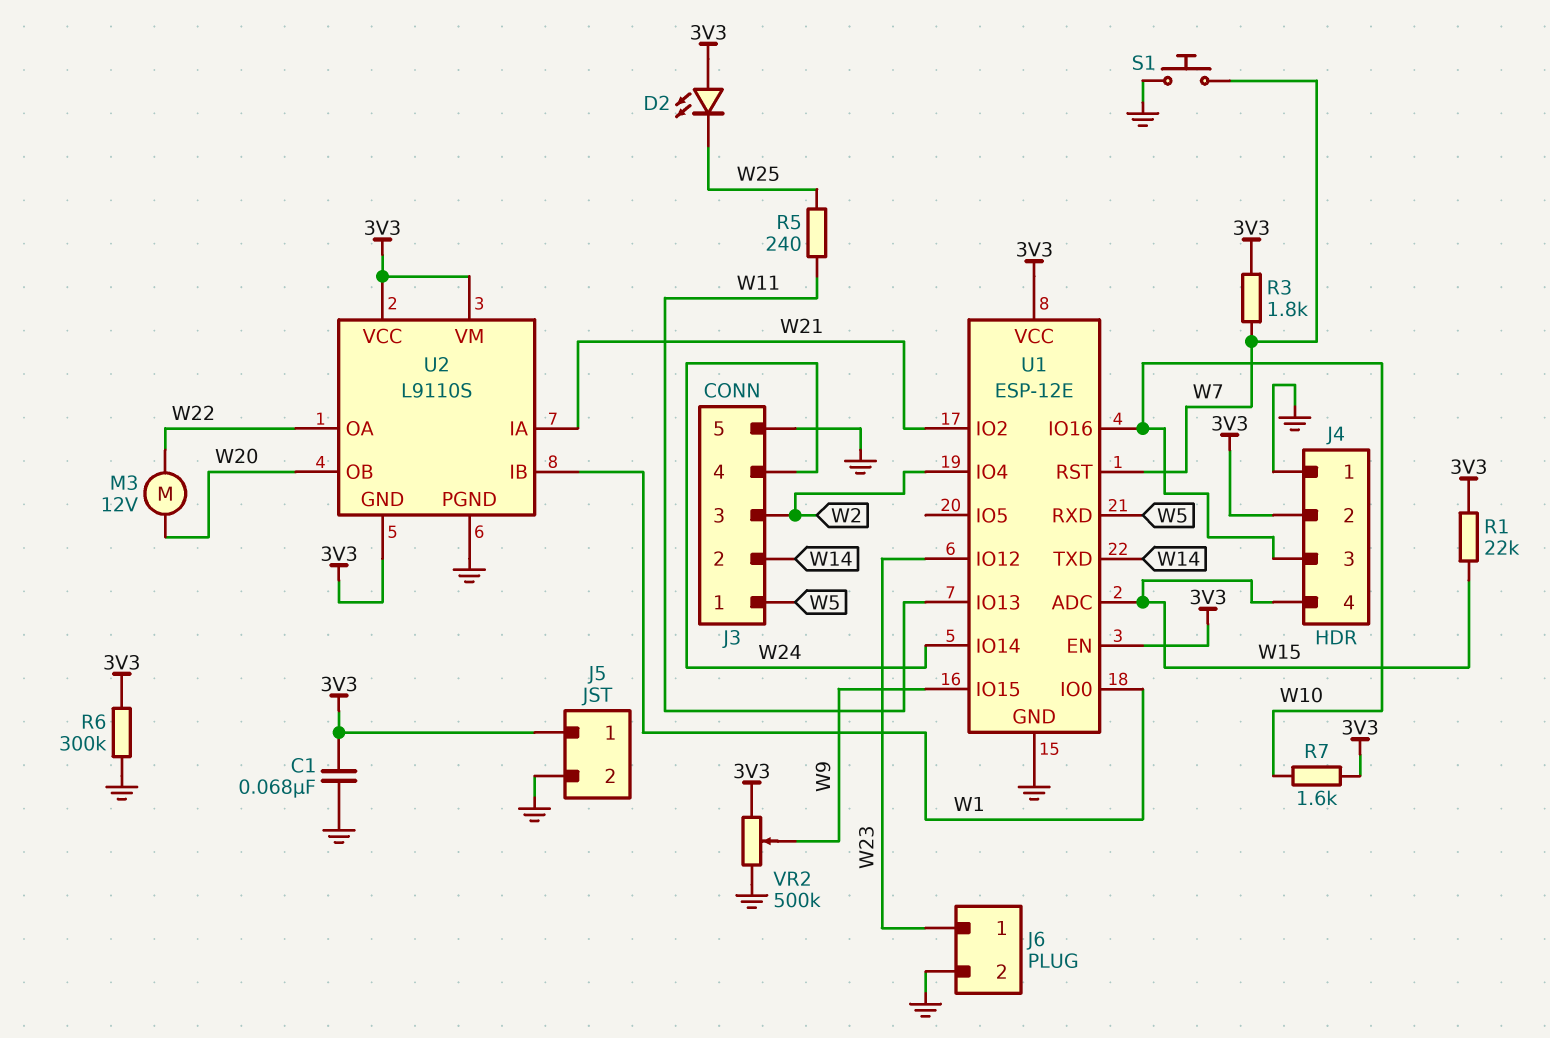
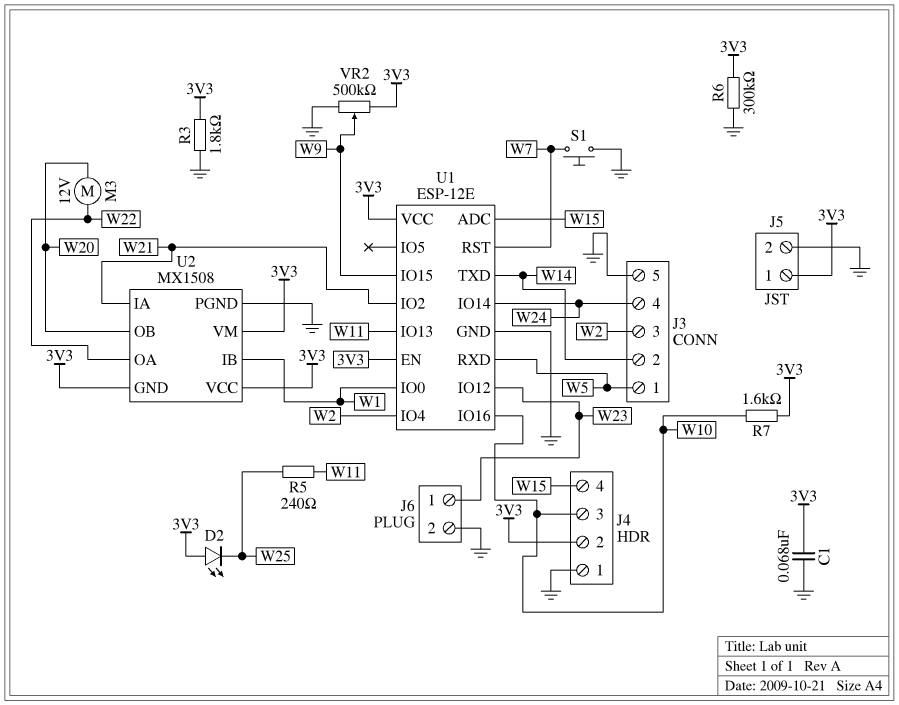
R1: 22k (3V3, W15) -> none
R3: 1.8k (3V3, W7) -> 1.8k (3V3, GND)
U2: L9110S -> MX1508

